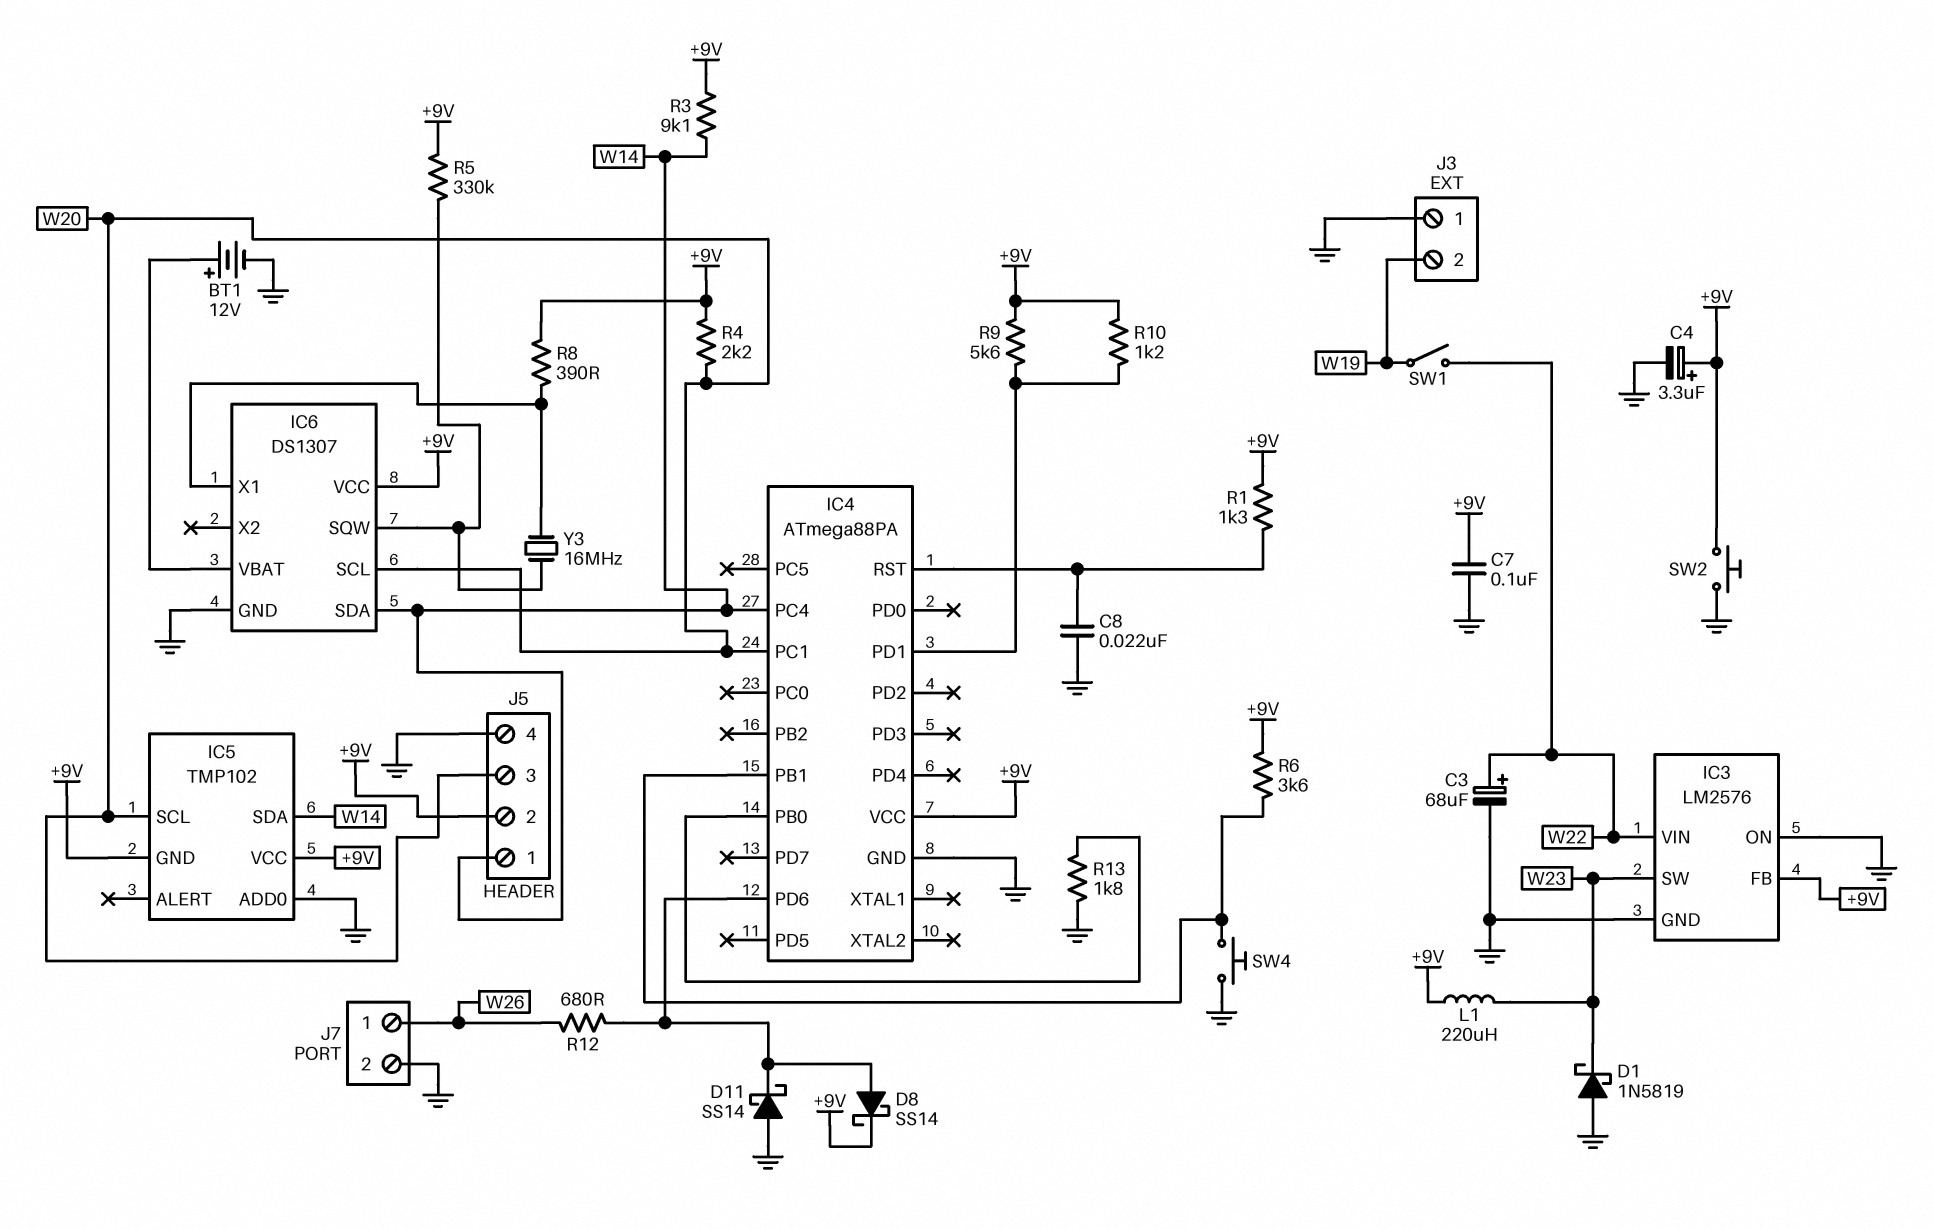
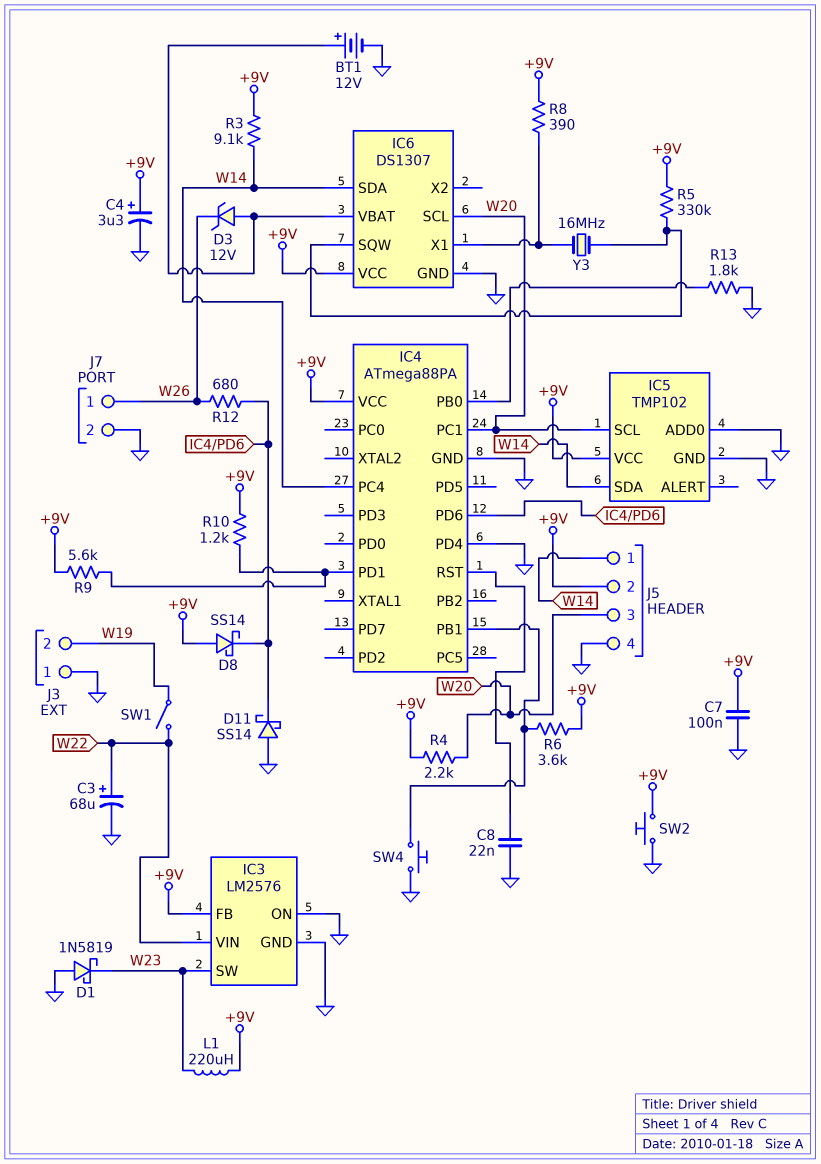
D3: none -> zener 12V (A IC6/VBAT, K W26)
D8: schottky SS14 (A IC4/PD6, K +9V) -> schottky SS14 (A +9V, K IC4/PD6)
IC4 pin PD4: none -> GND
IC5 pin GND: +9V -> GND
R1: 1.3k (+9V, IC4/RST) -> none

